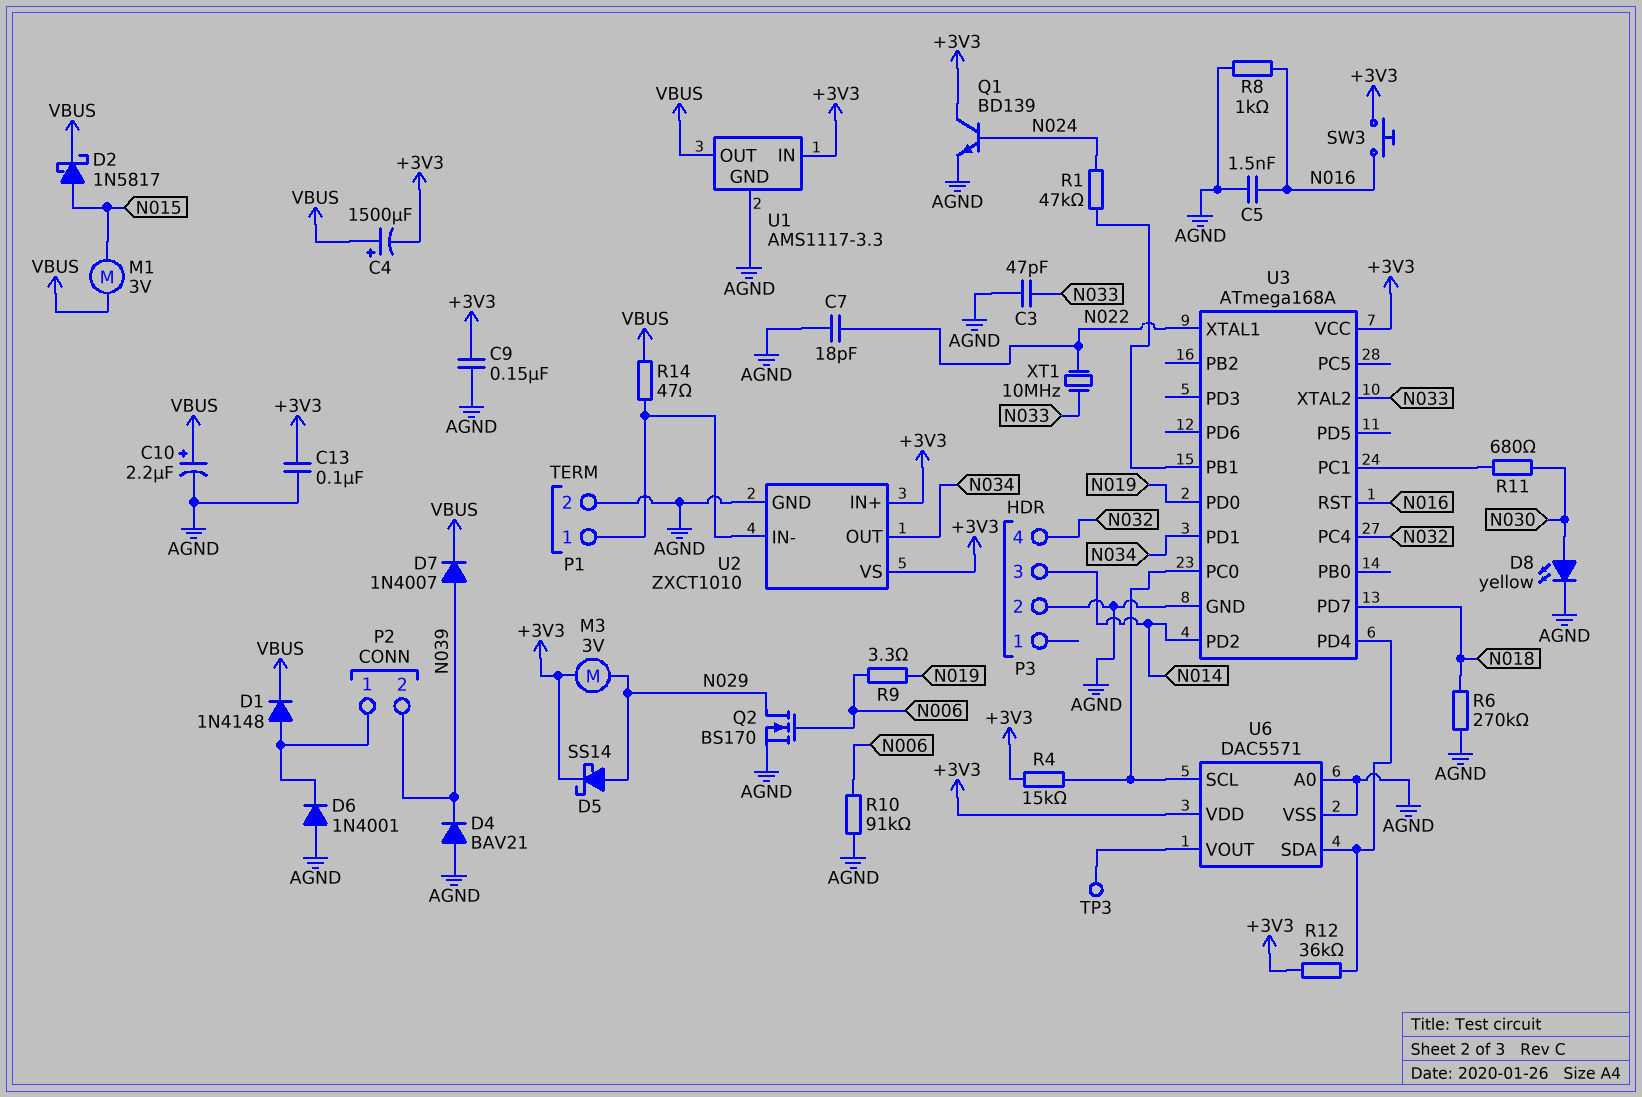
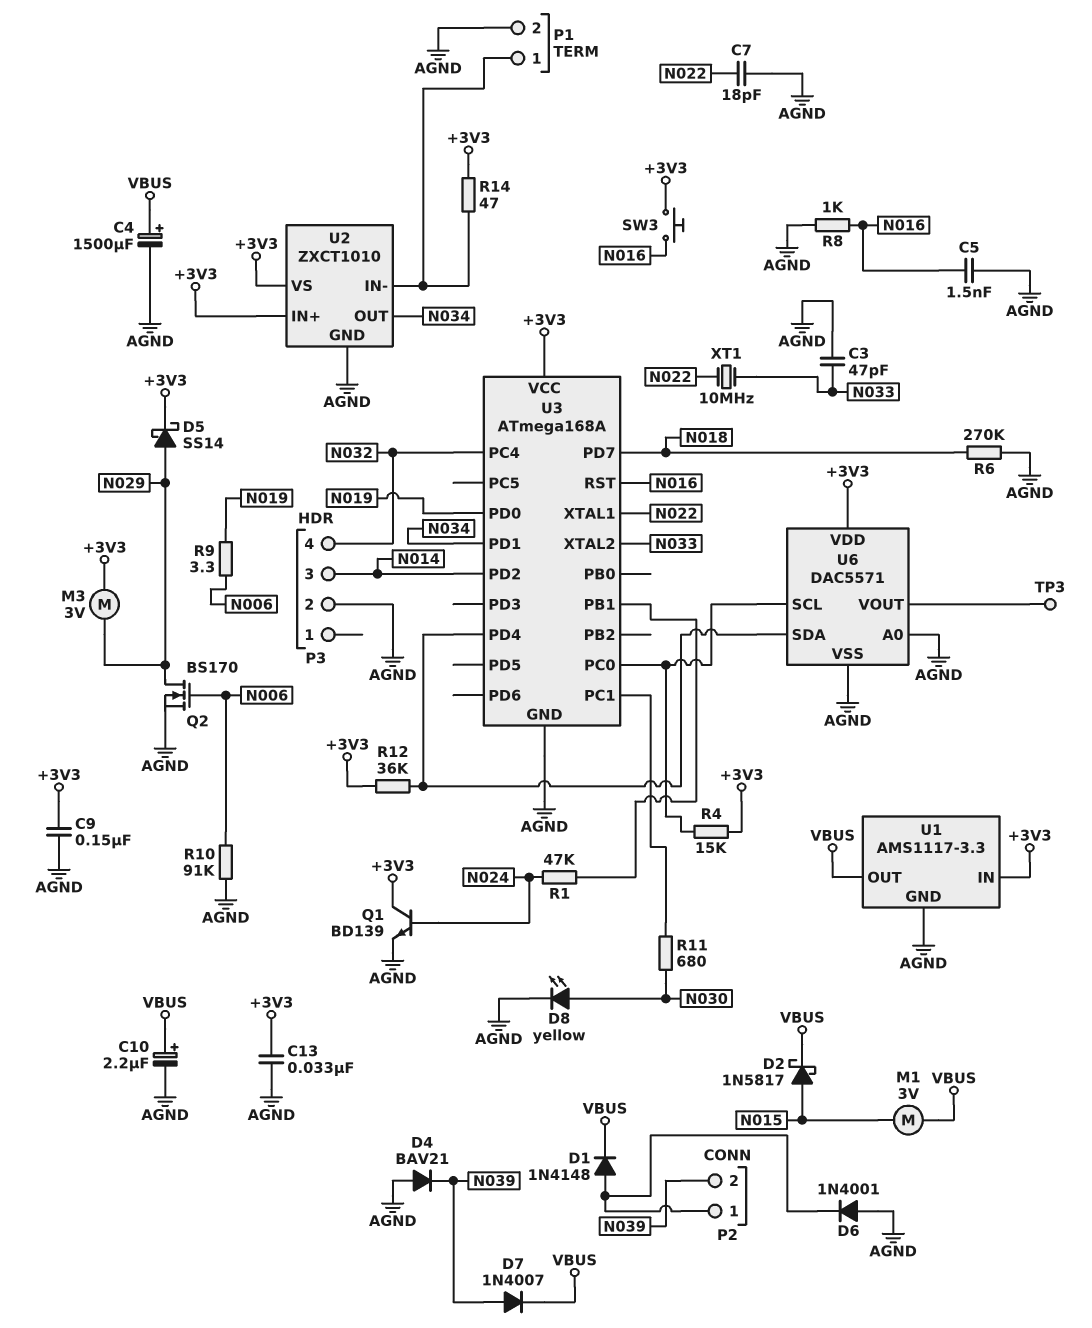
C4: 1500uF (plus VBUS, minus +3V3) -> 1500uF (plus VBUS, minus AGND)
C13: 100nF (+3V3, AGND) -> 33nF (+3V3, AGND)
R14: 47 (P1/1, VBUS) -> 47 (+3V3, P1/1)

